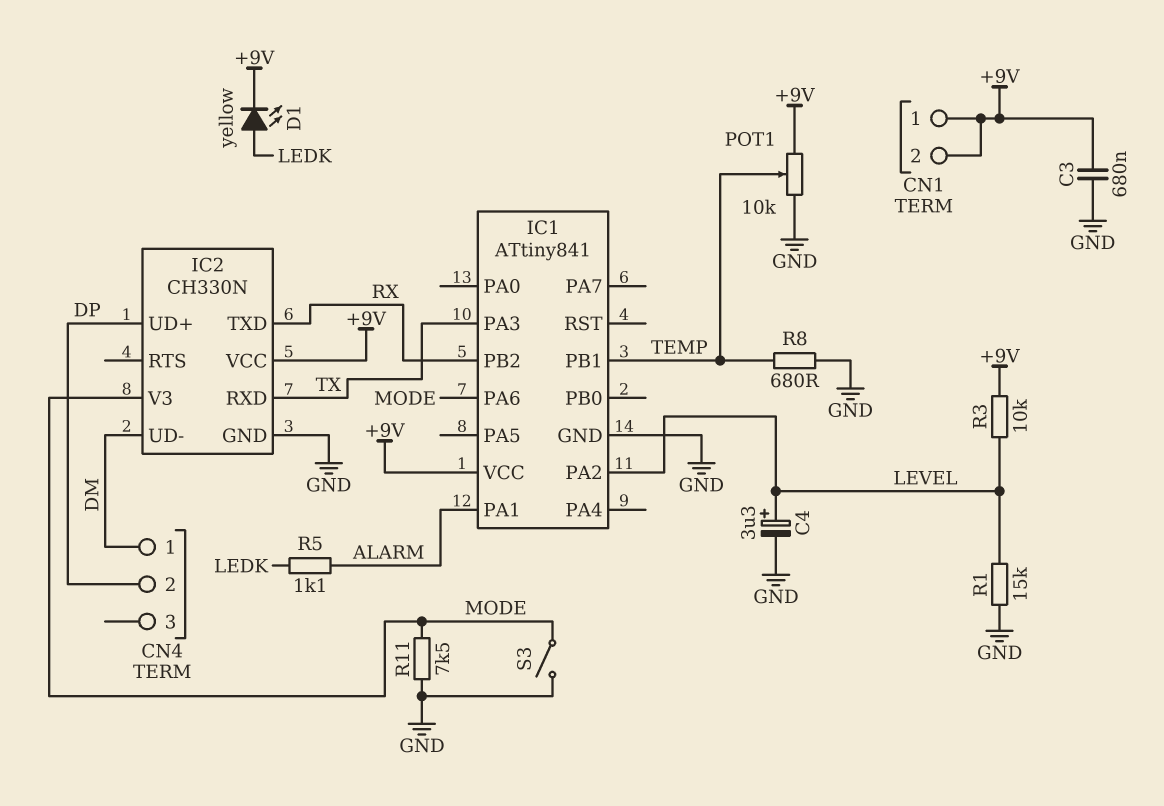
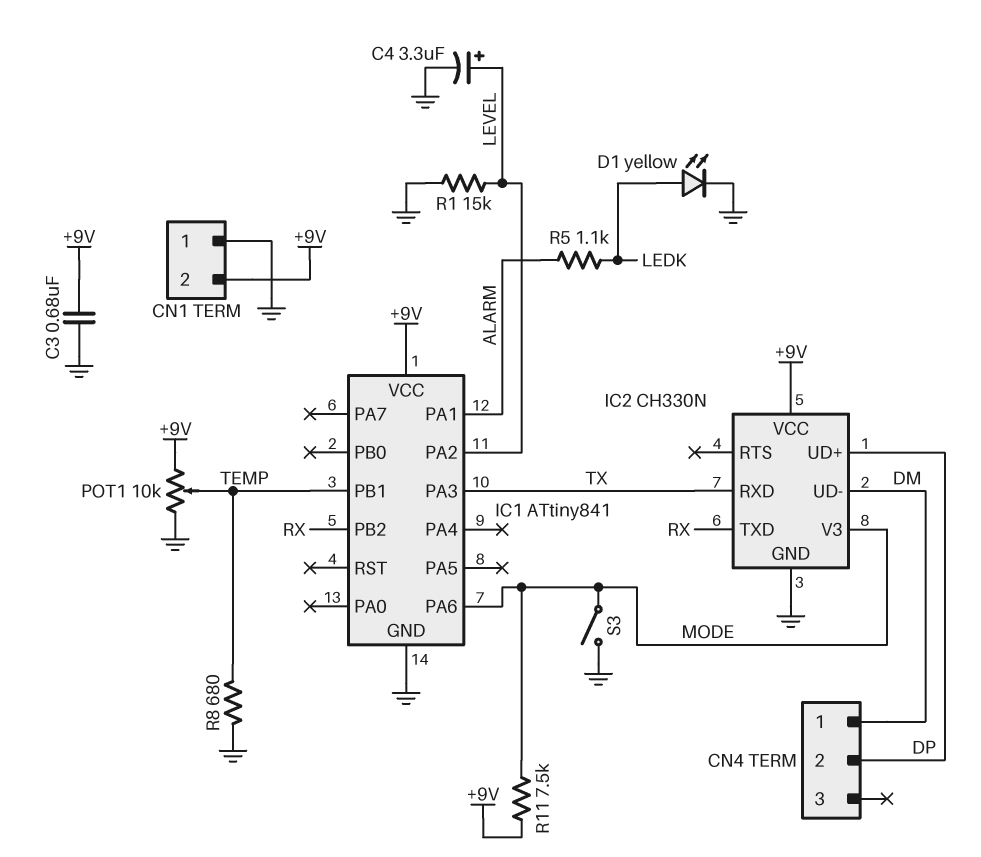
CN1 pin 1: +9V -> GND
D1: LED yellow (A LEDK, K +9V) -> LED yellow (A LEDK, K GND)
R3: 10k (+9V, LEVEL) -> none
R11: 7.5k (GND, MODE) -> 7.5k (+9V, MODE)

